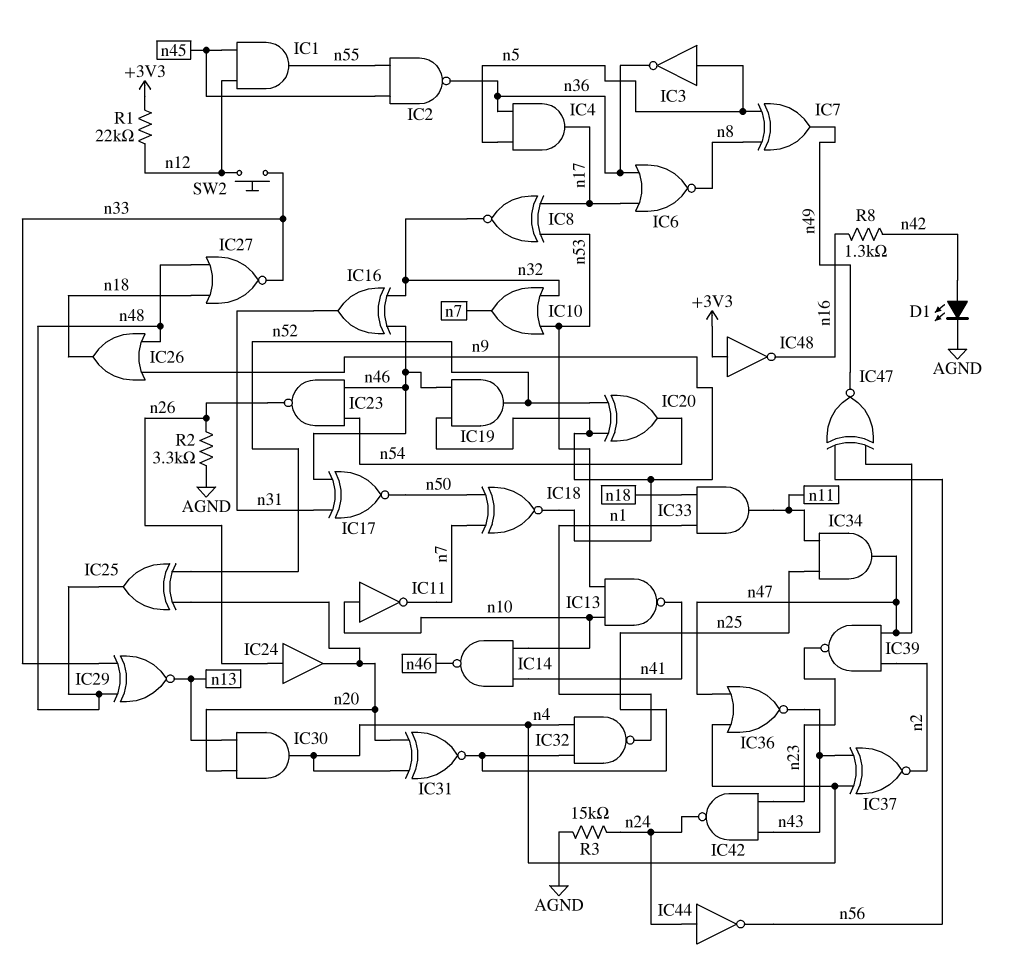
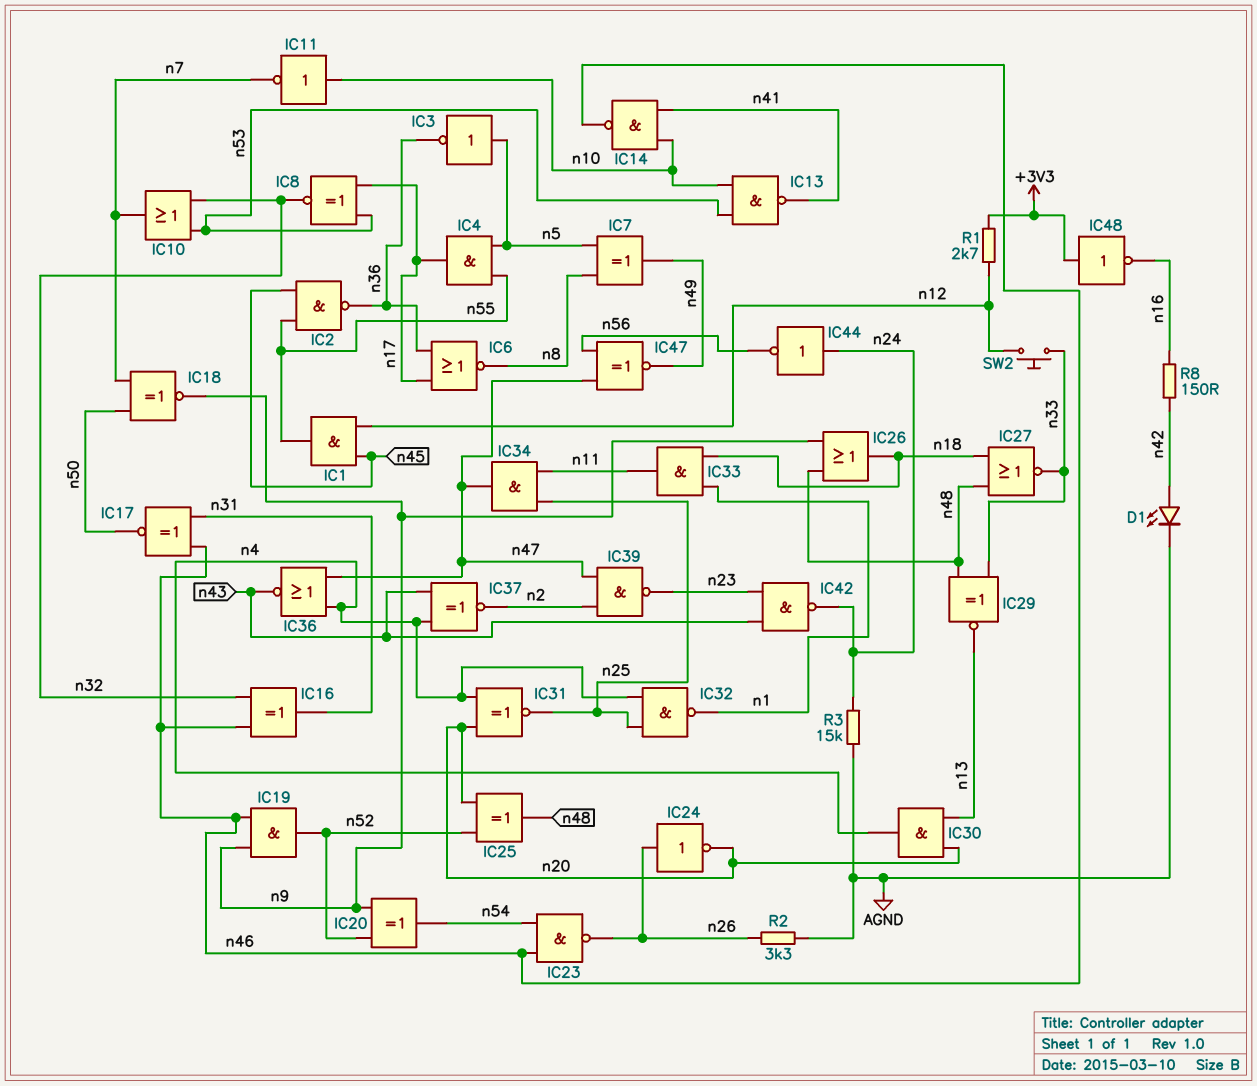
IC4: AND (in n5, in n36, out n17) -> AND (in n5, in n55, out n17)
IC24: buffer (in n26, out n20) -> NOT (in n26, out n20)
R1: 22k (+3V3, n12) -> 2.7k (+3V3, n12)
R8: 1.3k (n16, n42) -> 150 (n16, n42)

